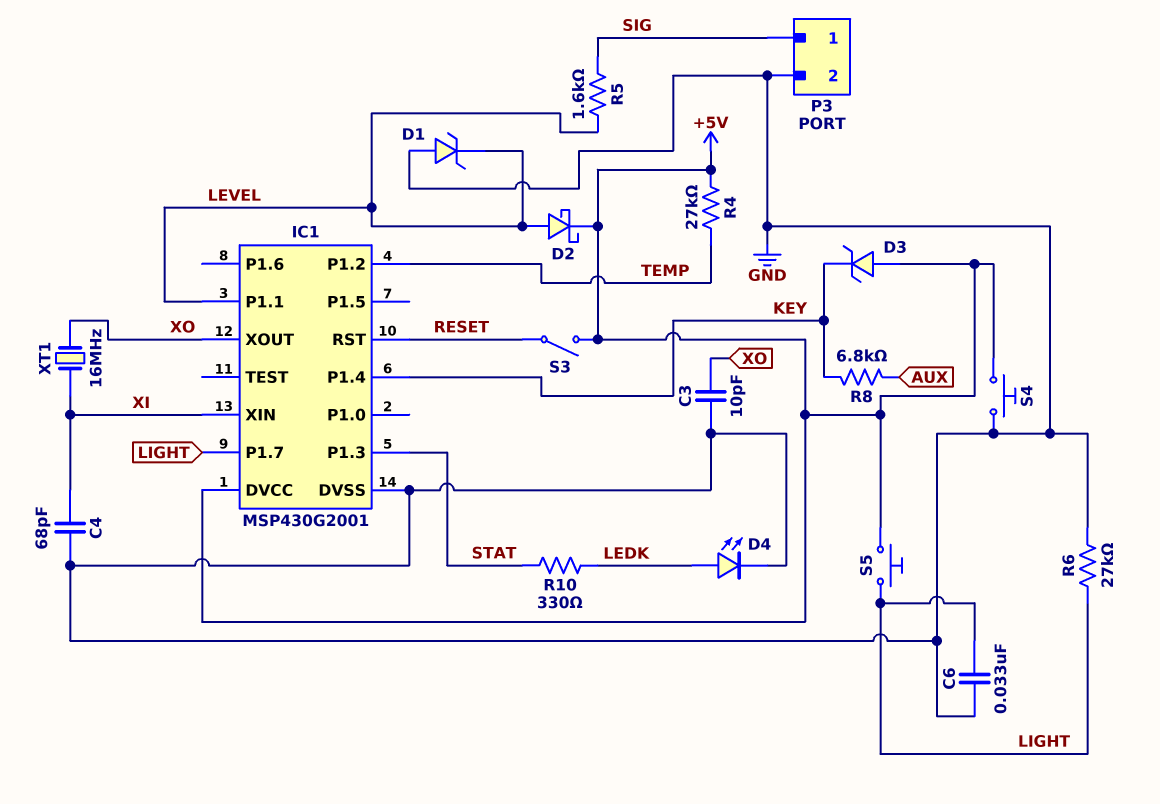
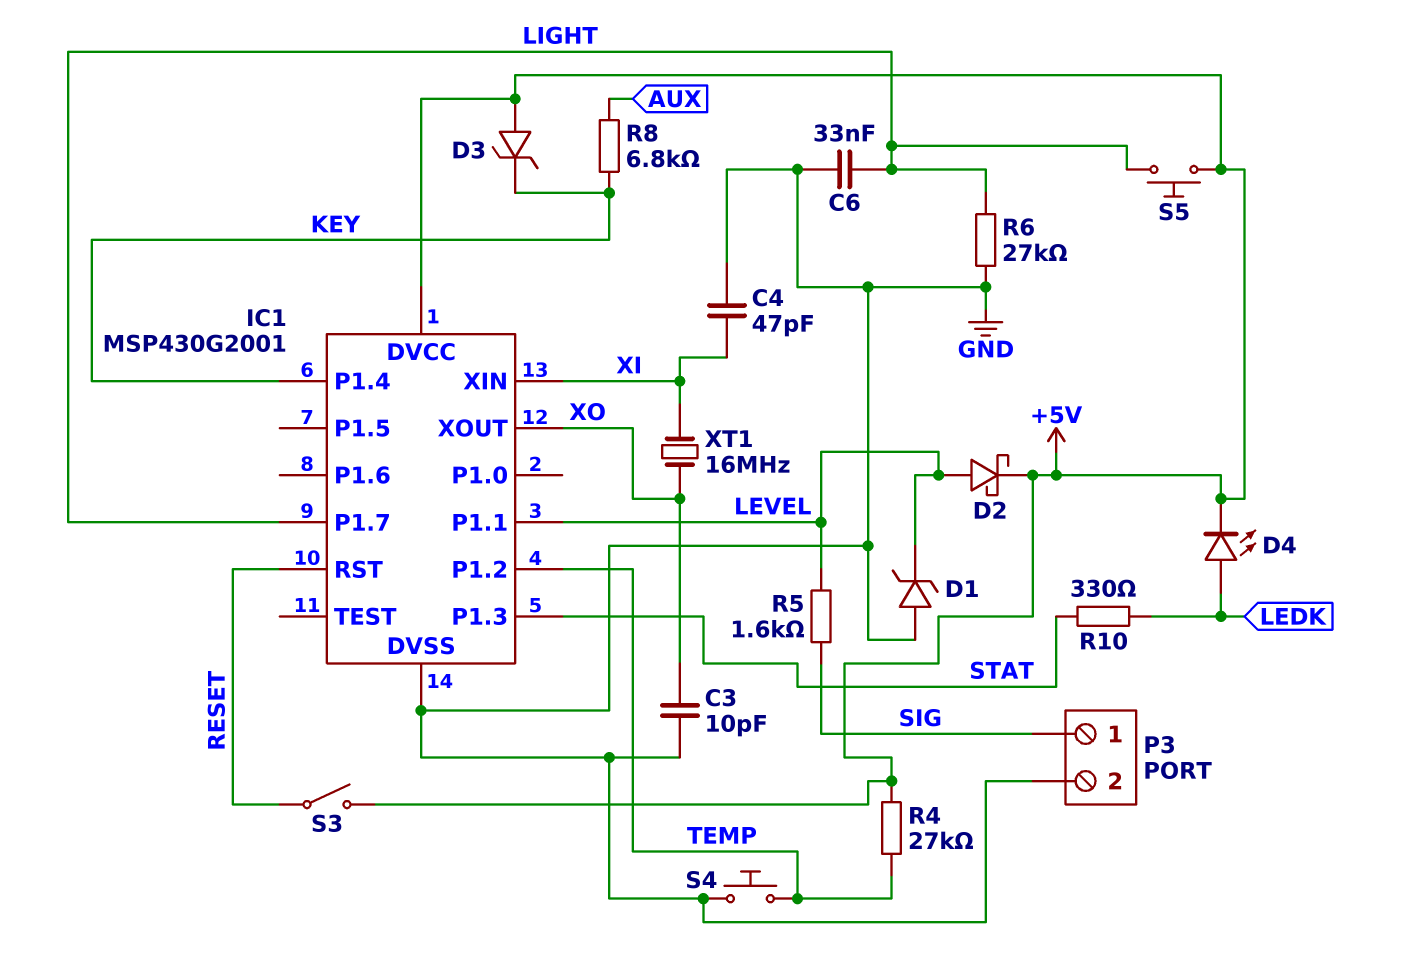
C4: 68pF (GND, XI) -> 47pF (GND, XI)
D4: LED (A LEDK, K GND) -> LED (A LEDK, K +5V)
S4: button (+5V, GND) -> button (GND, TEMP)

